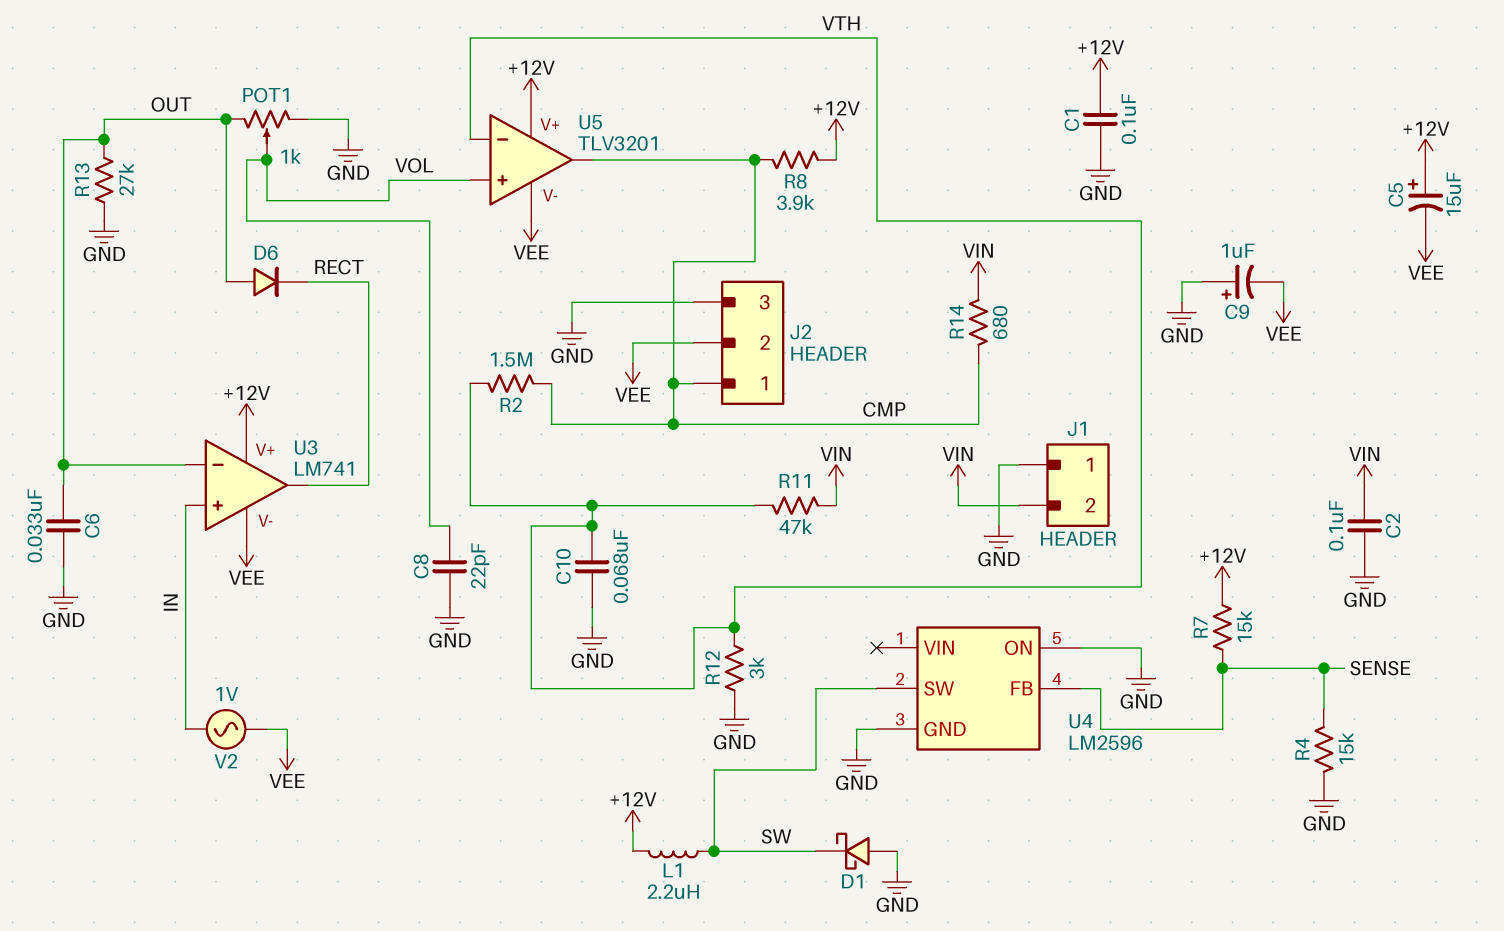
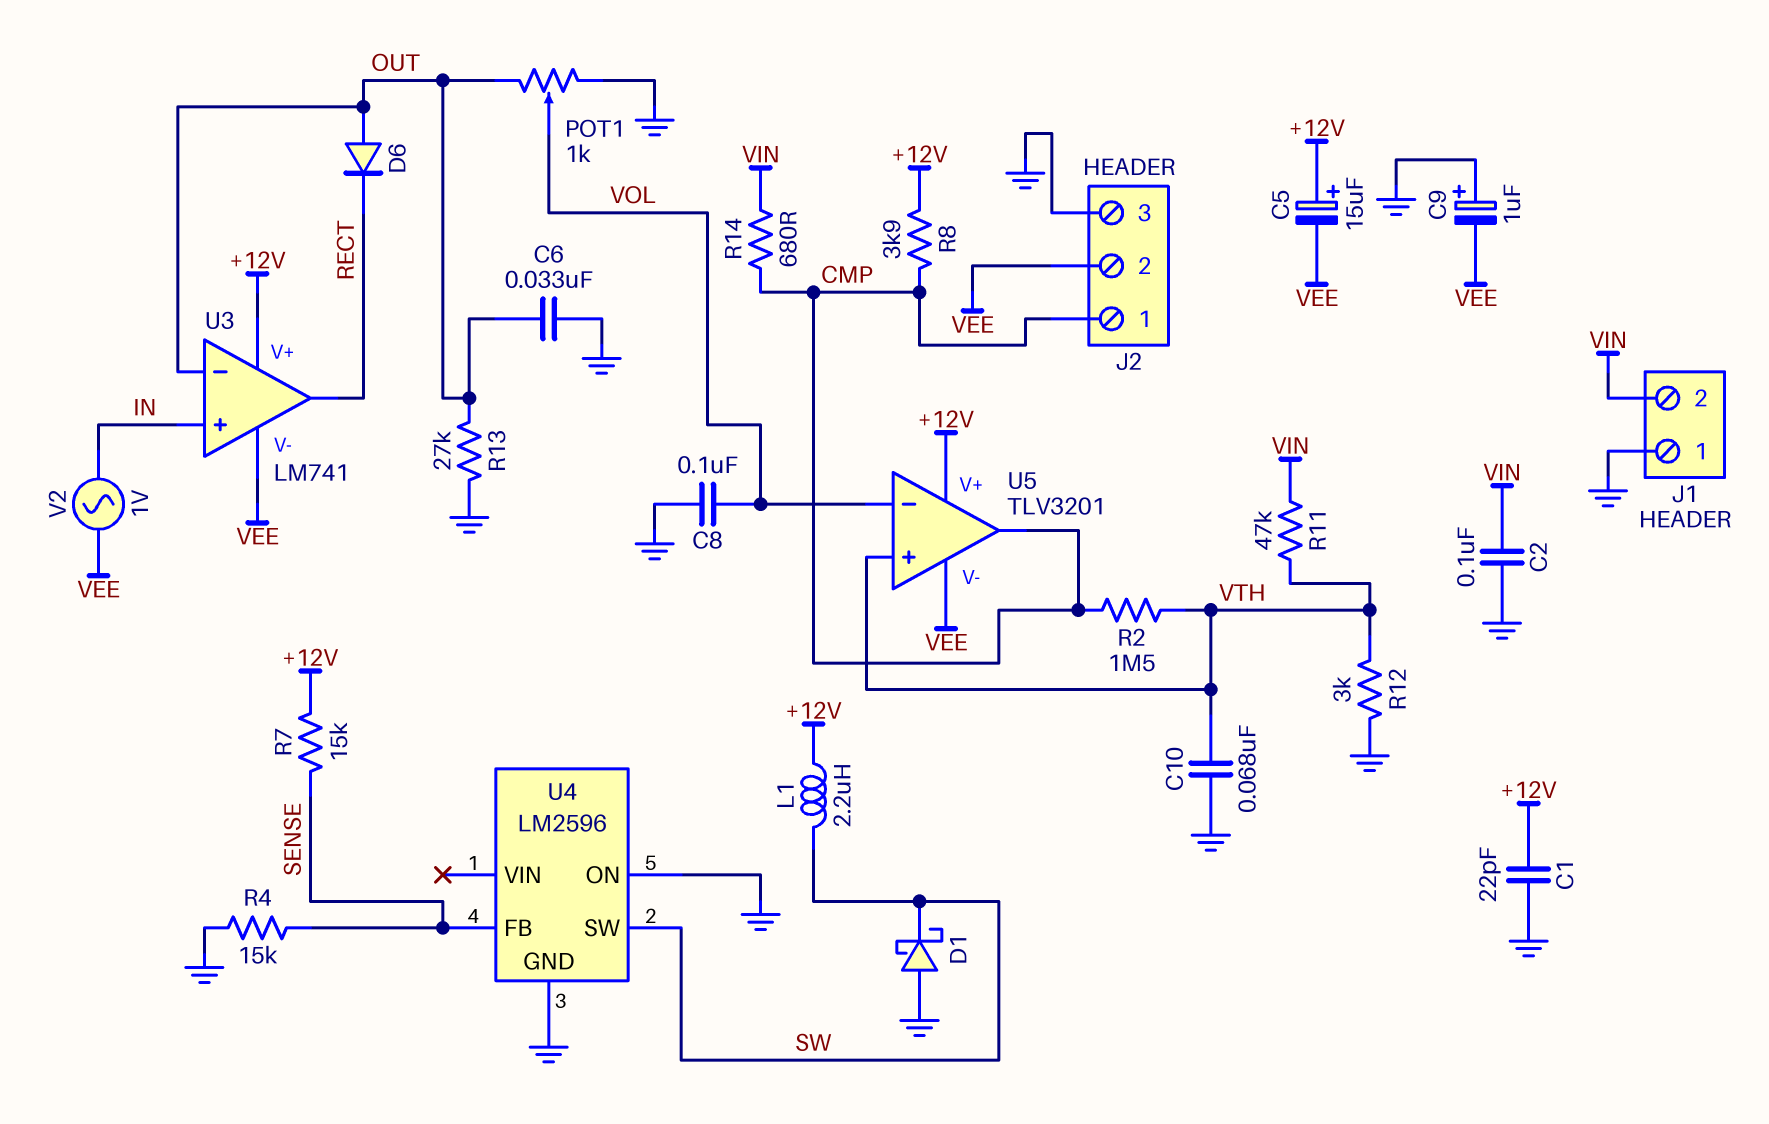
C1: 100nF (+12V, GND) -> 22pF (+12V, GND)
C8: 22pF (GND, VOL) -> 100nF (GND, VOL)
U5 pin in+: VOL -> VTH
U5 pin in-: VTH -> VOL

